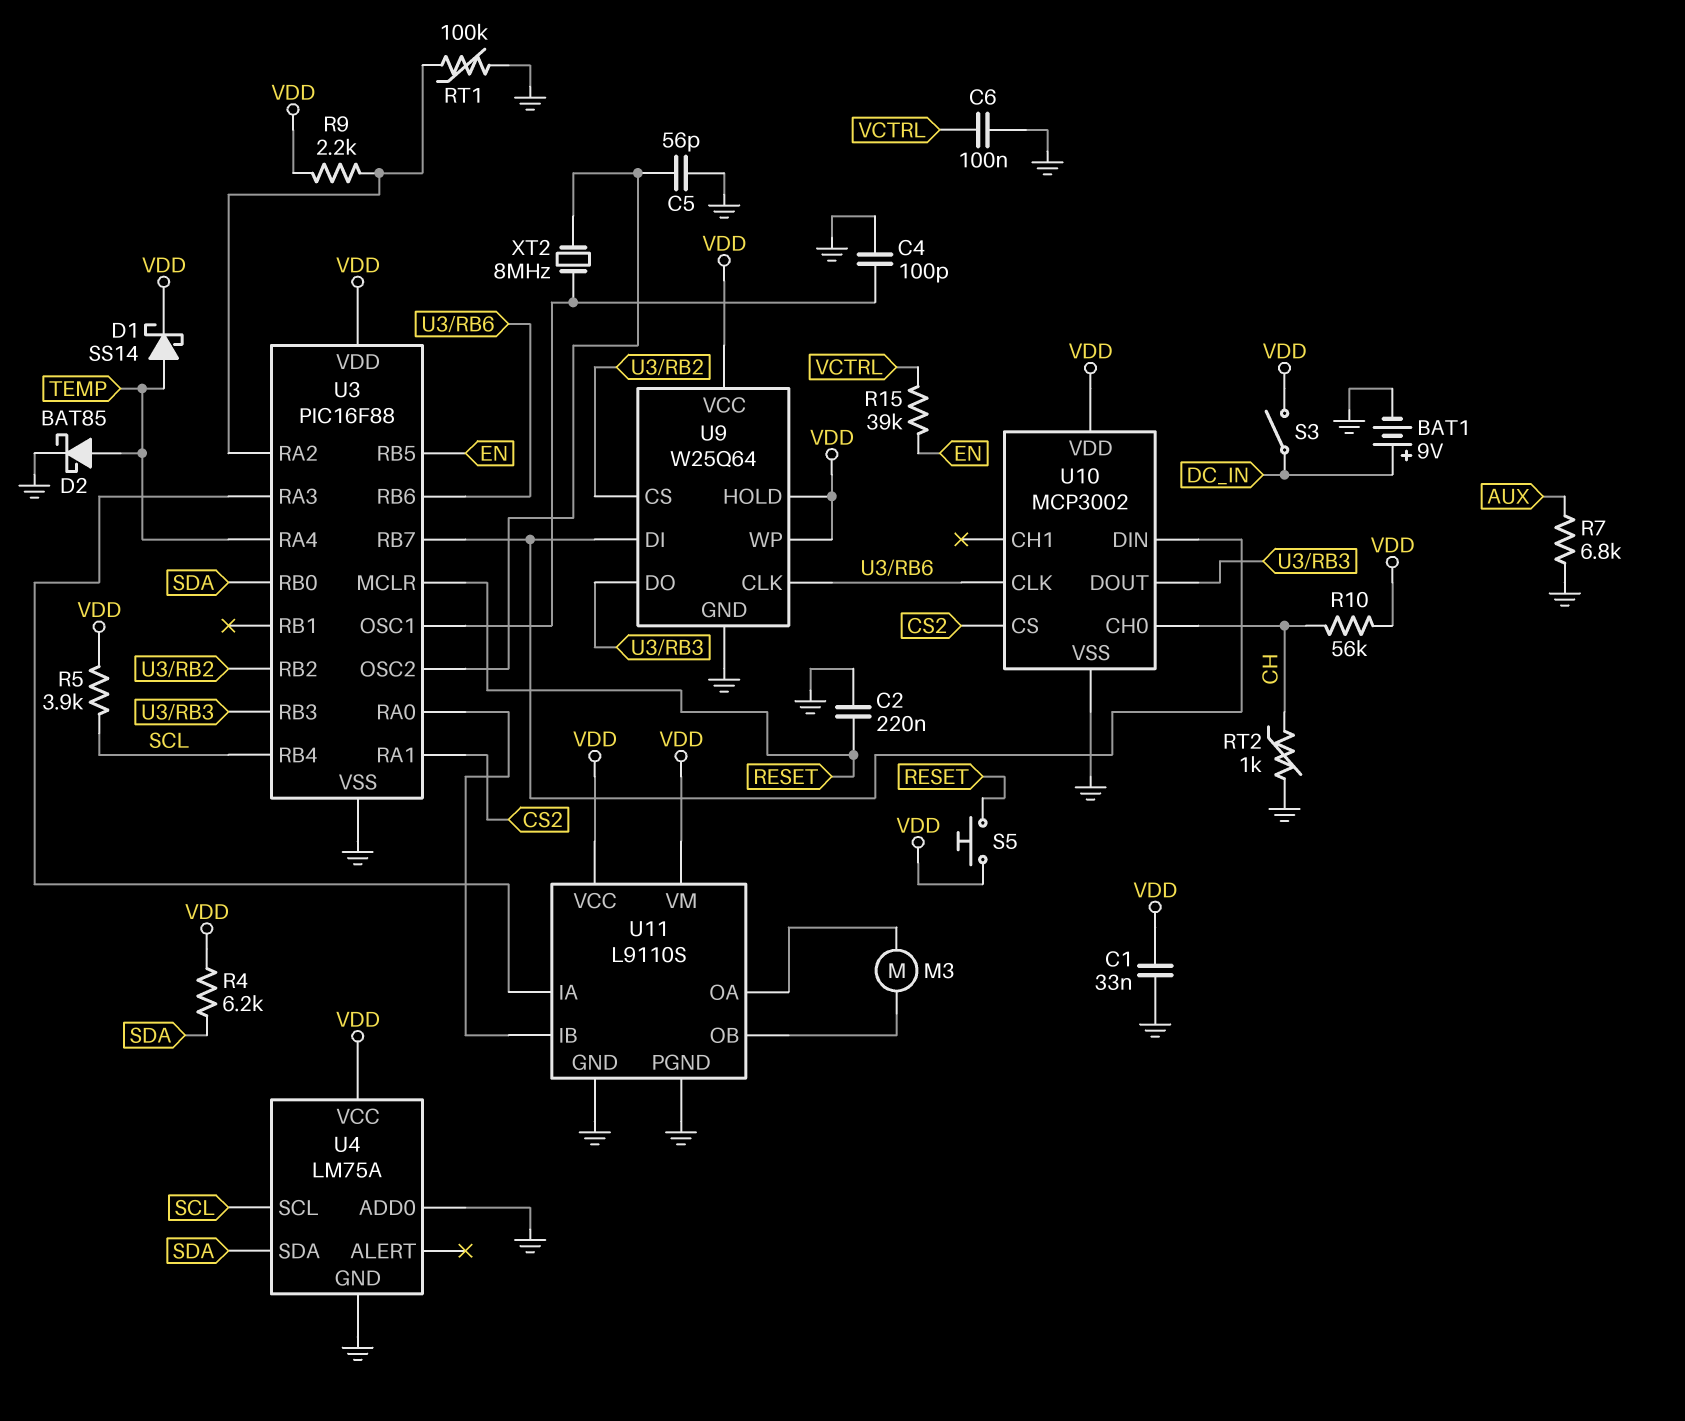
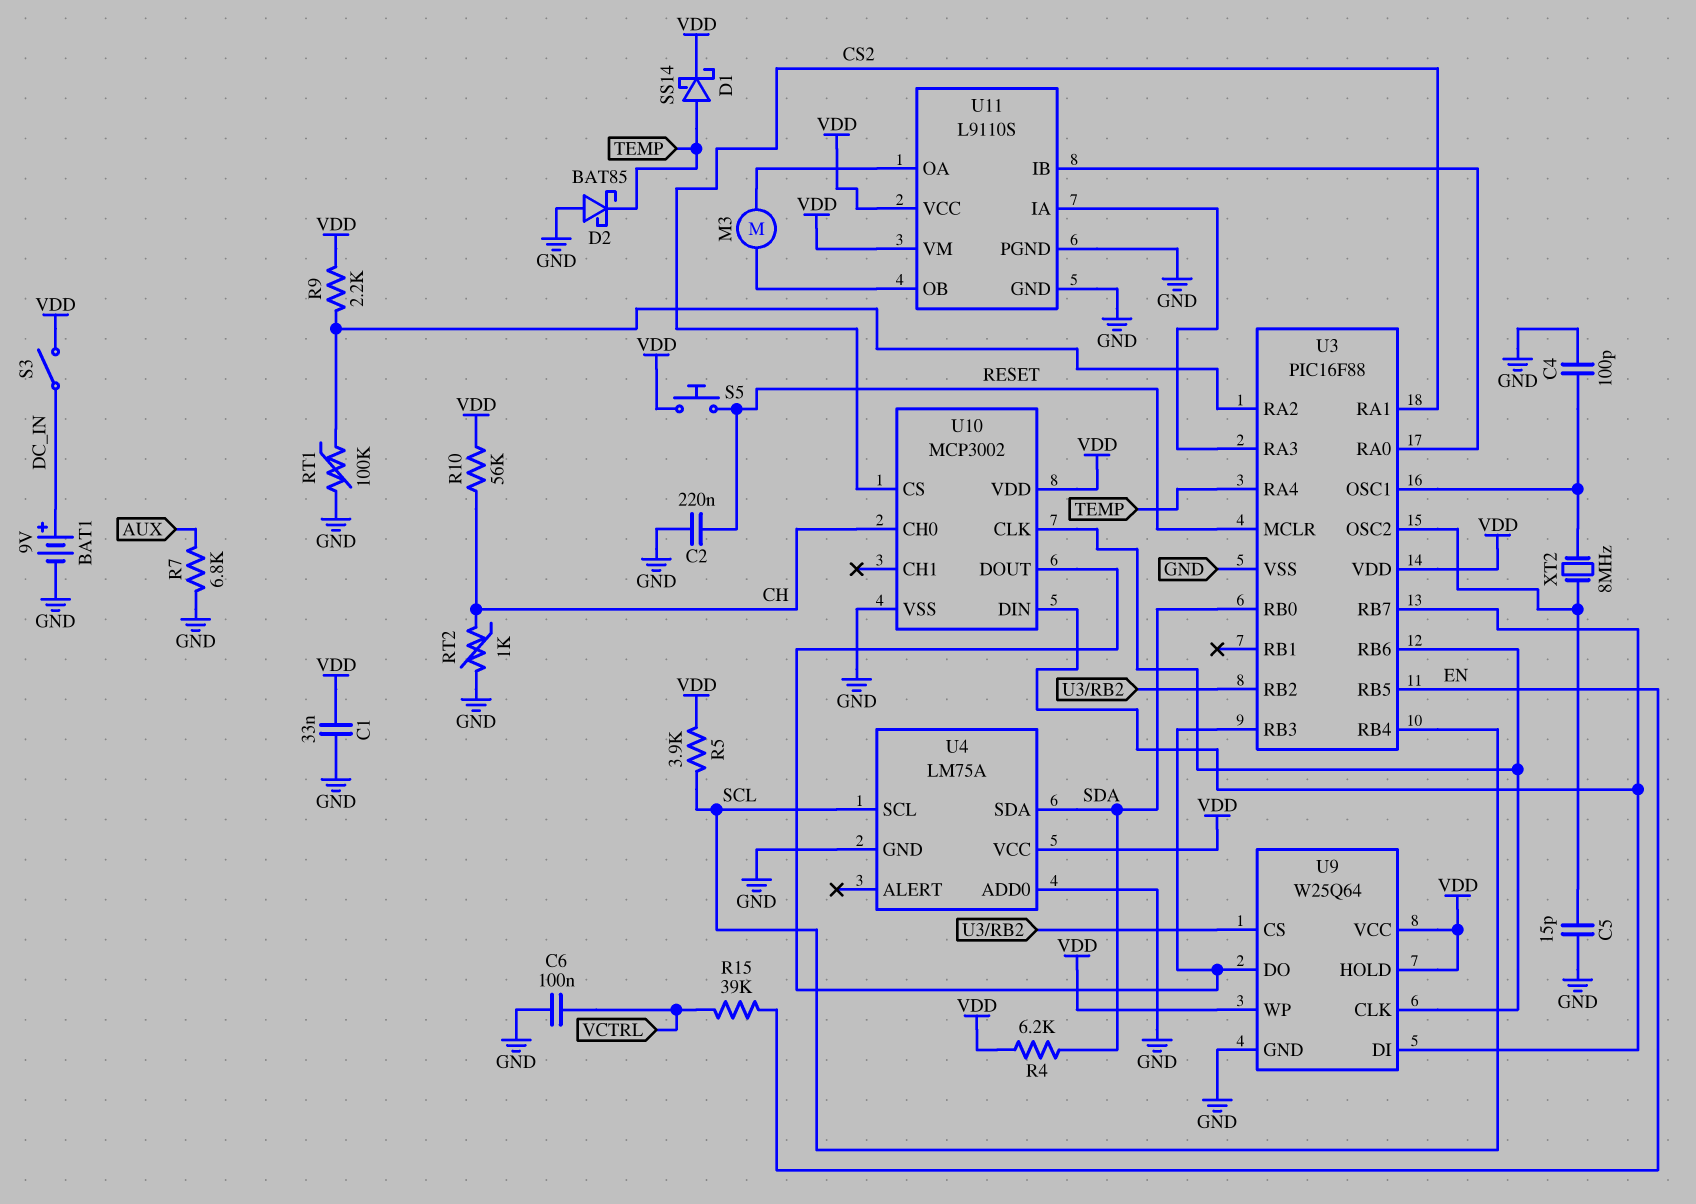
C5: 56pF (GND, U3/OSC2) -> 15pF (GND, U3/OSC2)
D2: schottky BAT85 (A TEMP, K GND) -> schottky BAT85 (A GND, K TEMP)

